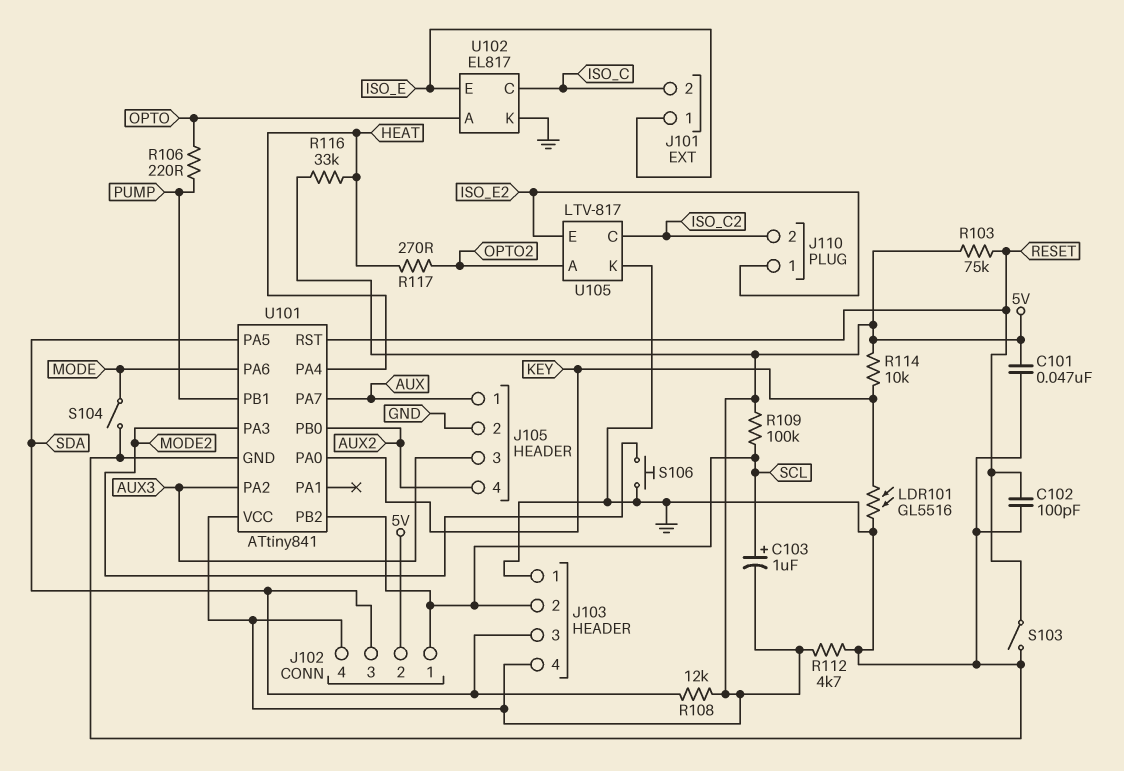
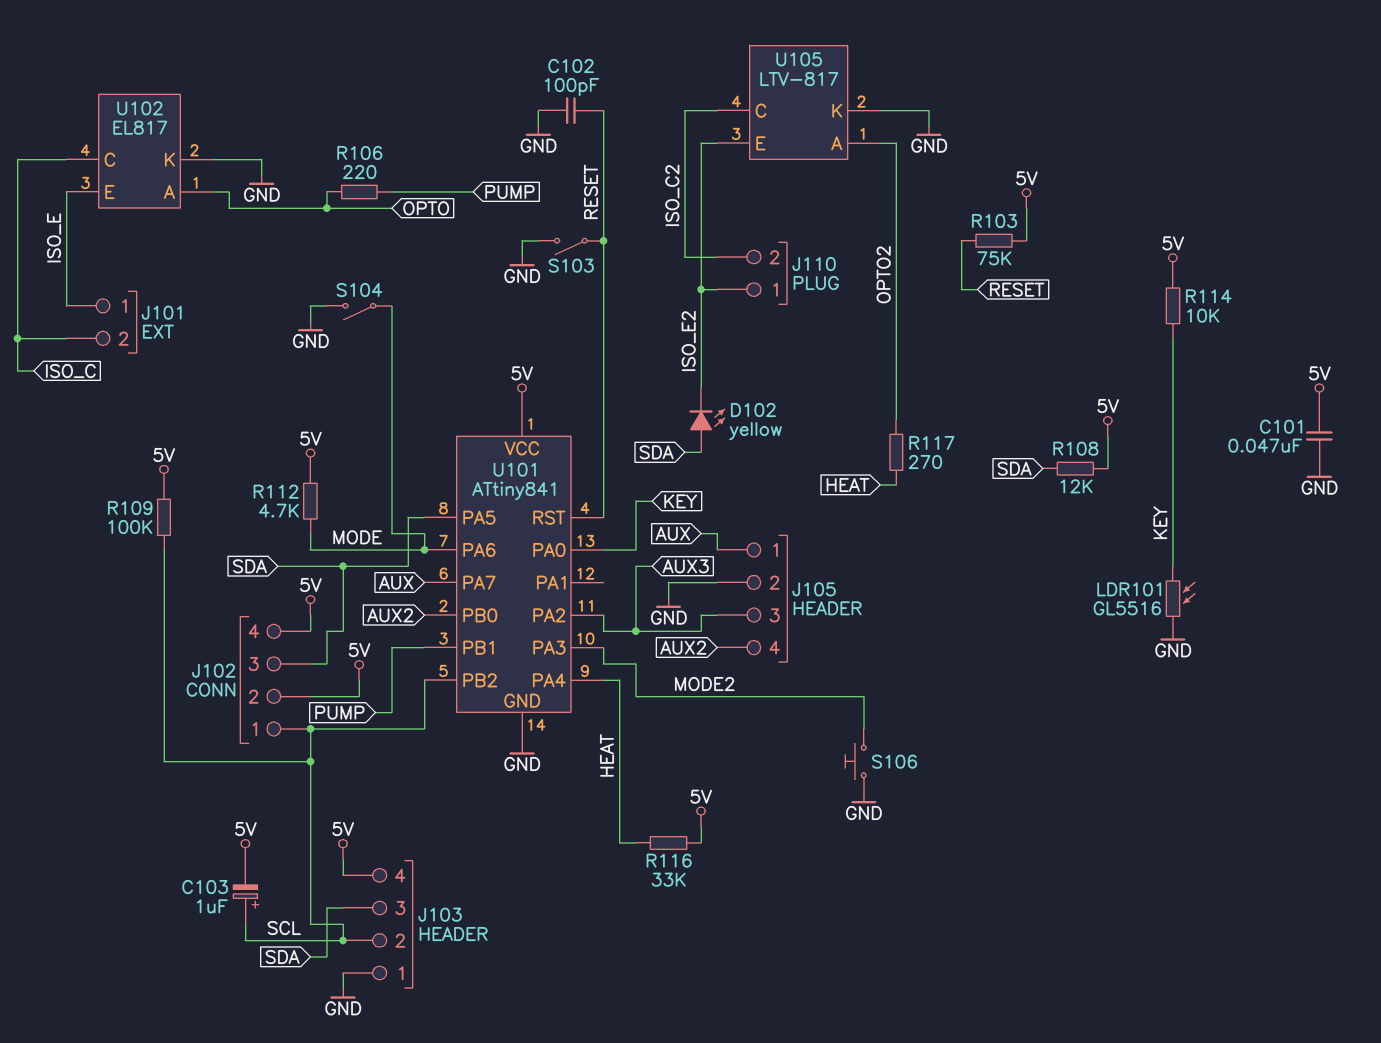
D102: none -> LED yellow (A SDA, K ISO_E2)
R112: 4.7k (5V, GND) -> 4.7k (5V, MODE)

